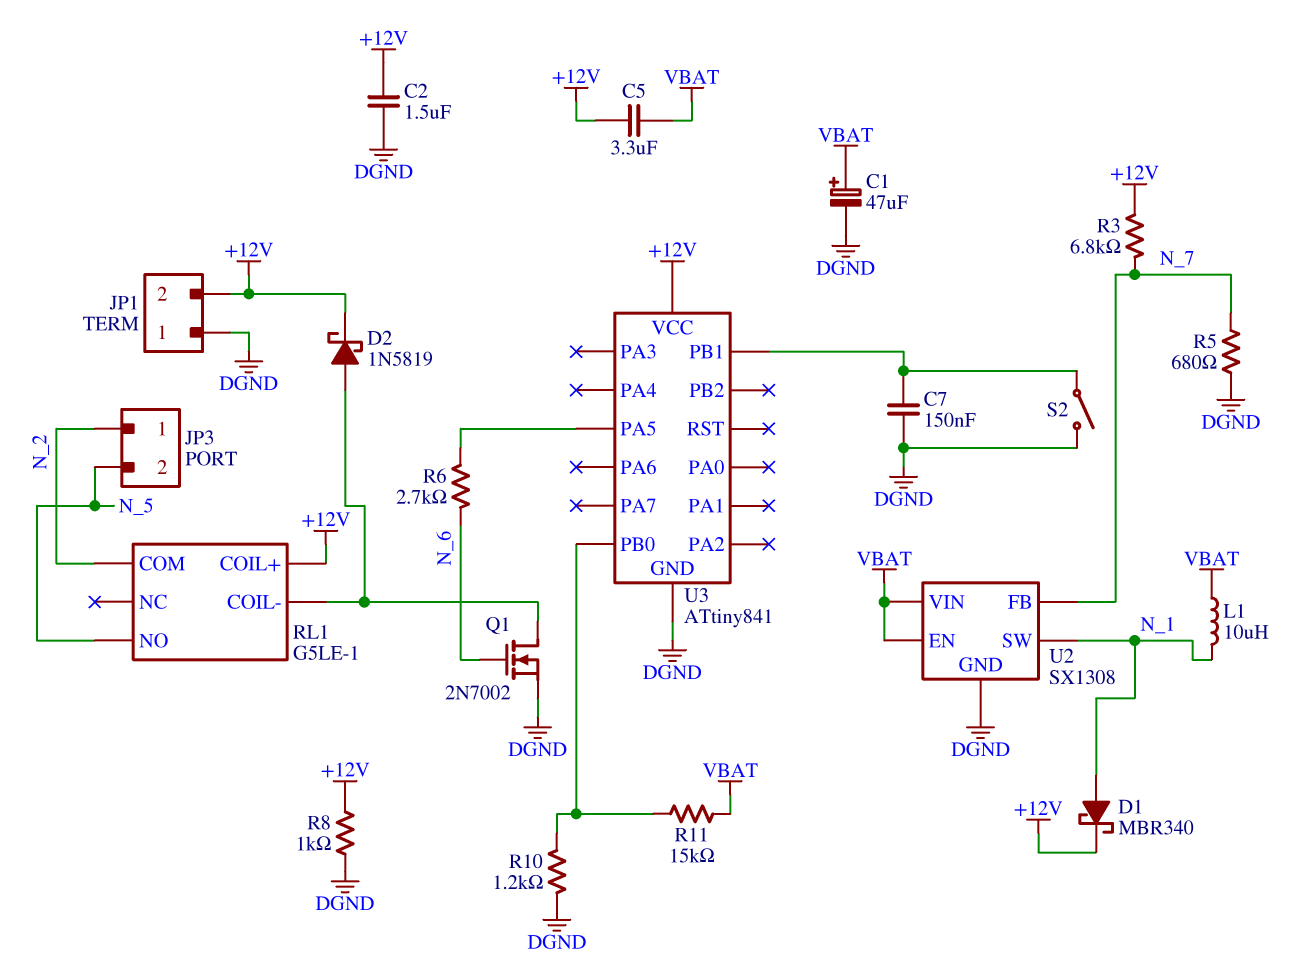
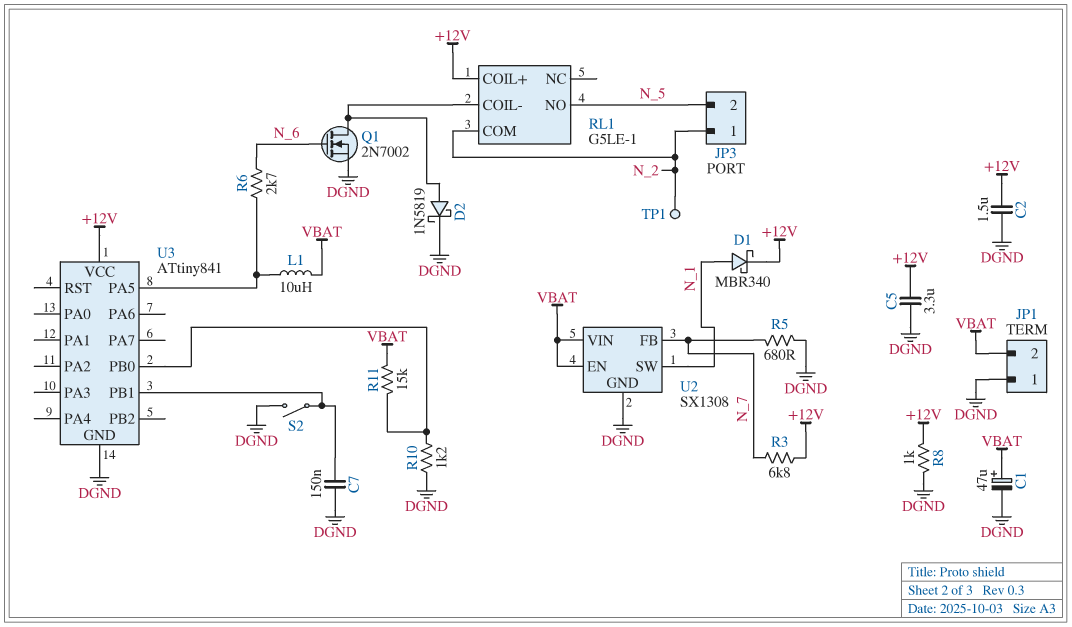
C5: 3.3uF (+12V, VBAT) -> 3.3uF (+12V, DGND)
D2: schottky 1N5819 (A RL1/COIL-, K +12V) -> schottky 1N5819 (A RL1/COIL-, K DGND)
JP1 pin 2: +12V -> VBAT
L1: 10uH (N_1, VBAT) -> 10uH (U3/PA5, VBAT)
TP1: none -> test point (N_2)

